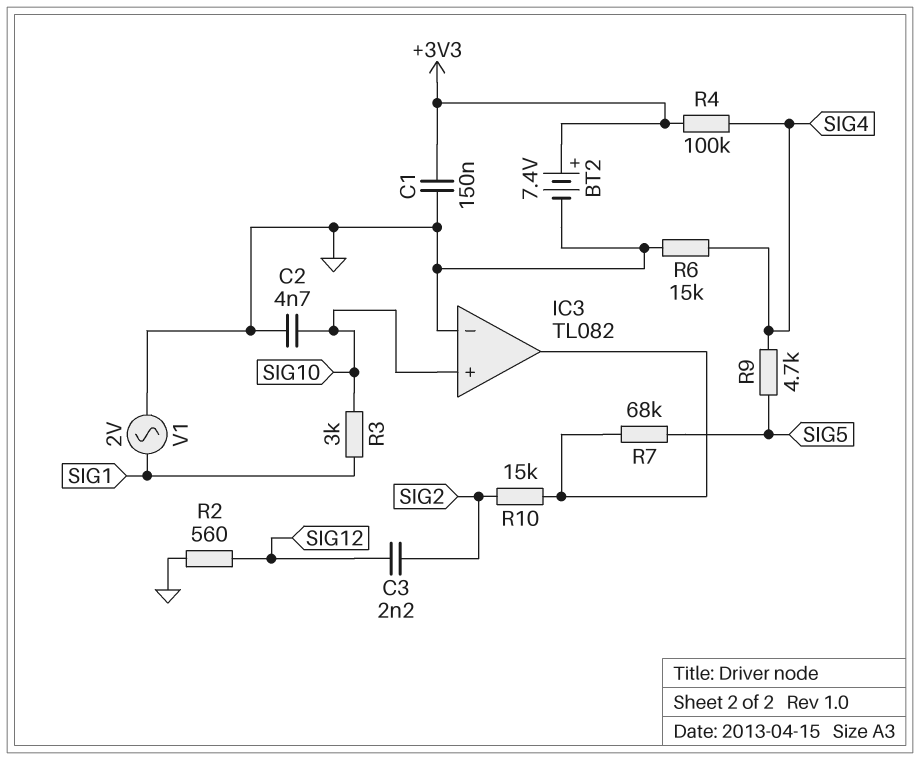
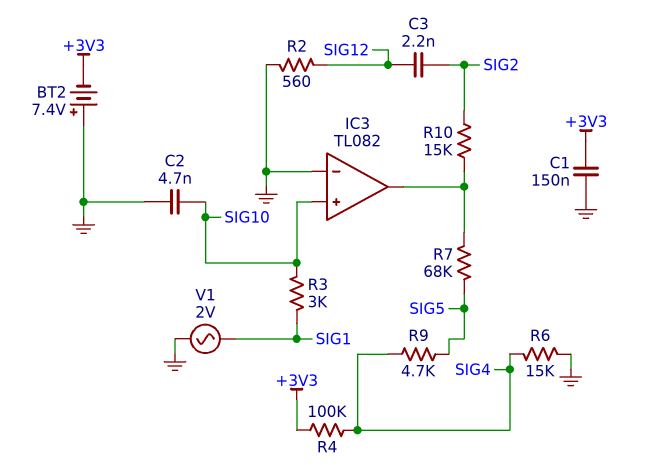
BT2: 7.4V (plus +3V3, minus GND) -> 7.4V (plus GND, minus +3V3)

